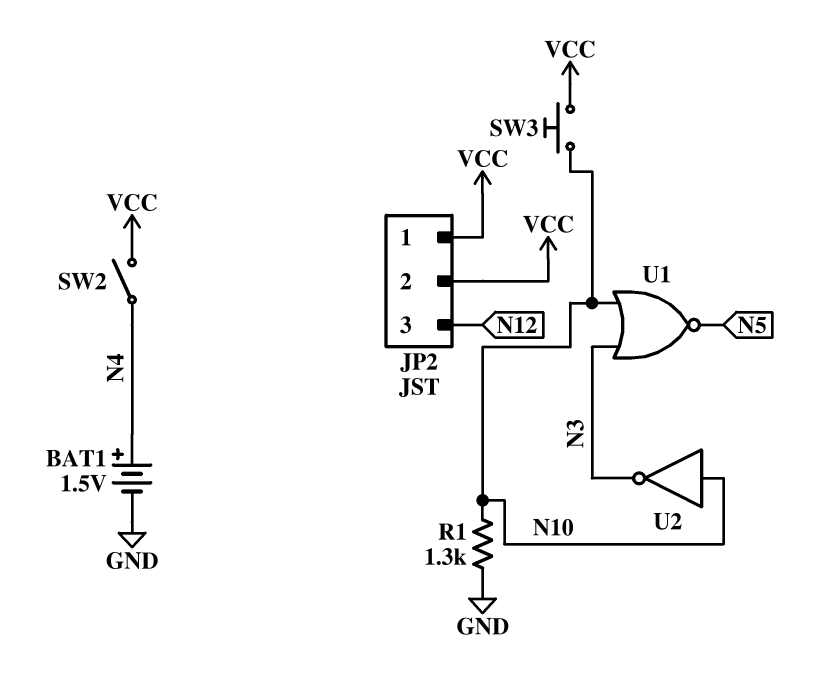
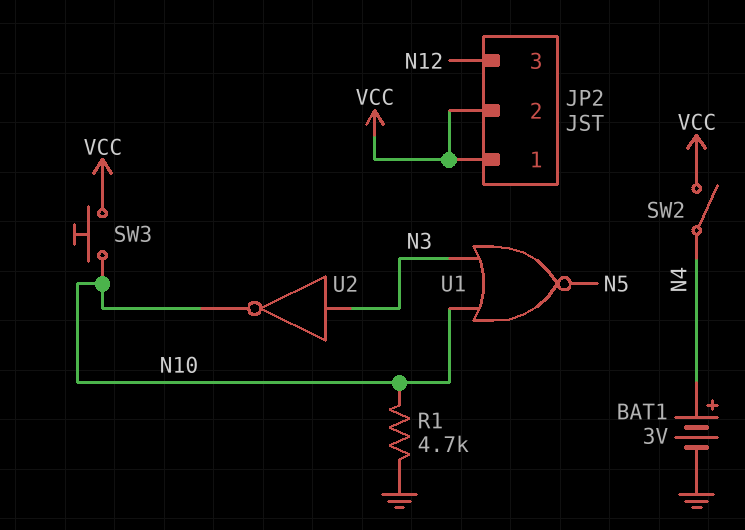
BAT1: 1.5V (plus N4, minus GND) -> 3V (plus N4, minus GND)
R1: 1.3k (GND, N10) -> 4.7k (GND, N10)
U2: NOT (in N10, out N3) -> NOT (in N3, out N10)

